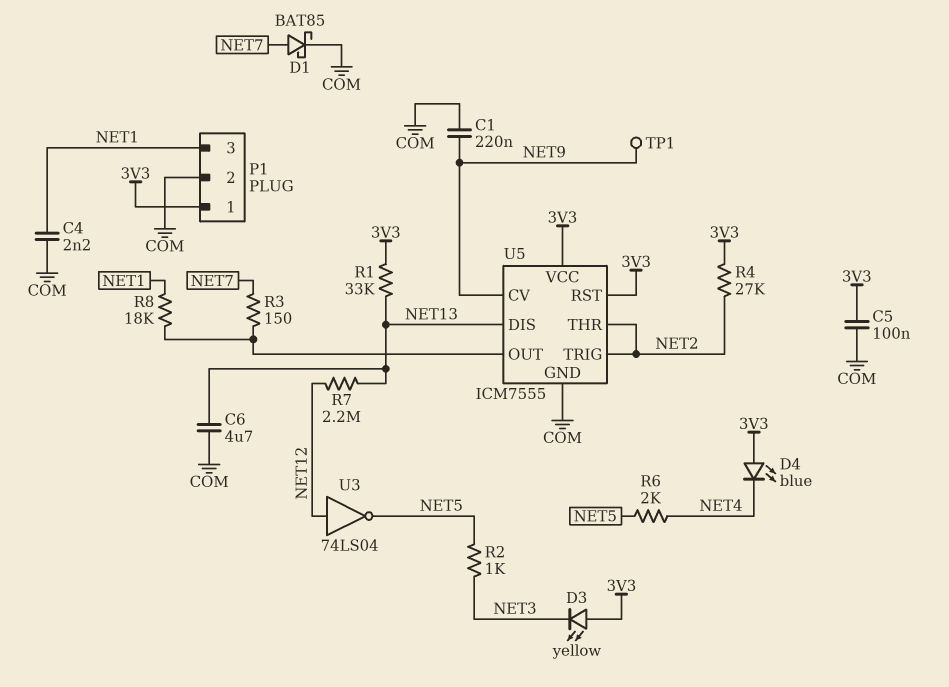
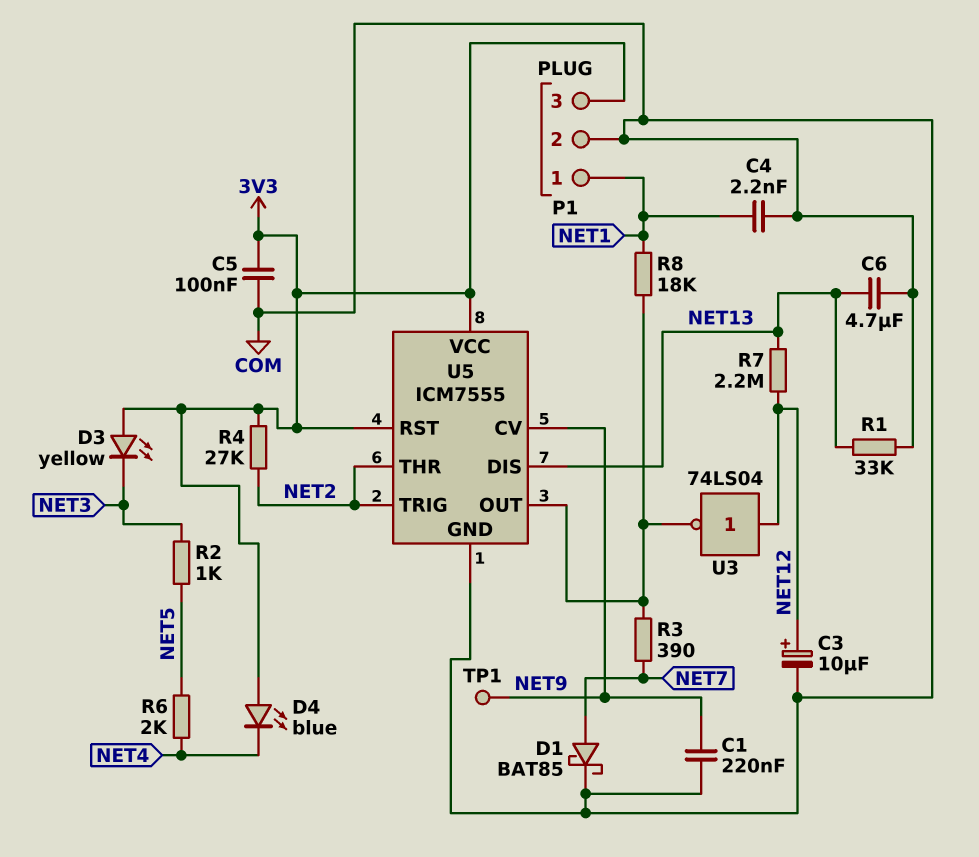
C3: none -> 10uF (plus NET12, minus COM)
P1 pin 1: 3V3 -> NET1
P1 pin 3: NET1 -> 3V3
R1: 33k (3V3, NET13) -> 33k (COM, NET13)
R3: 150 (NET7, U5/OUT) -> 390 (NET7, U5/OUT)
U3: NOT 74LS04 (in NET12, out NET5) -> NOT 74LS04 (in NET12, out U5/OUT)

